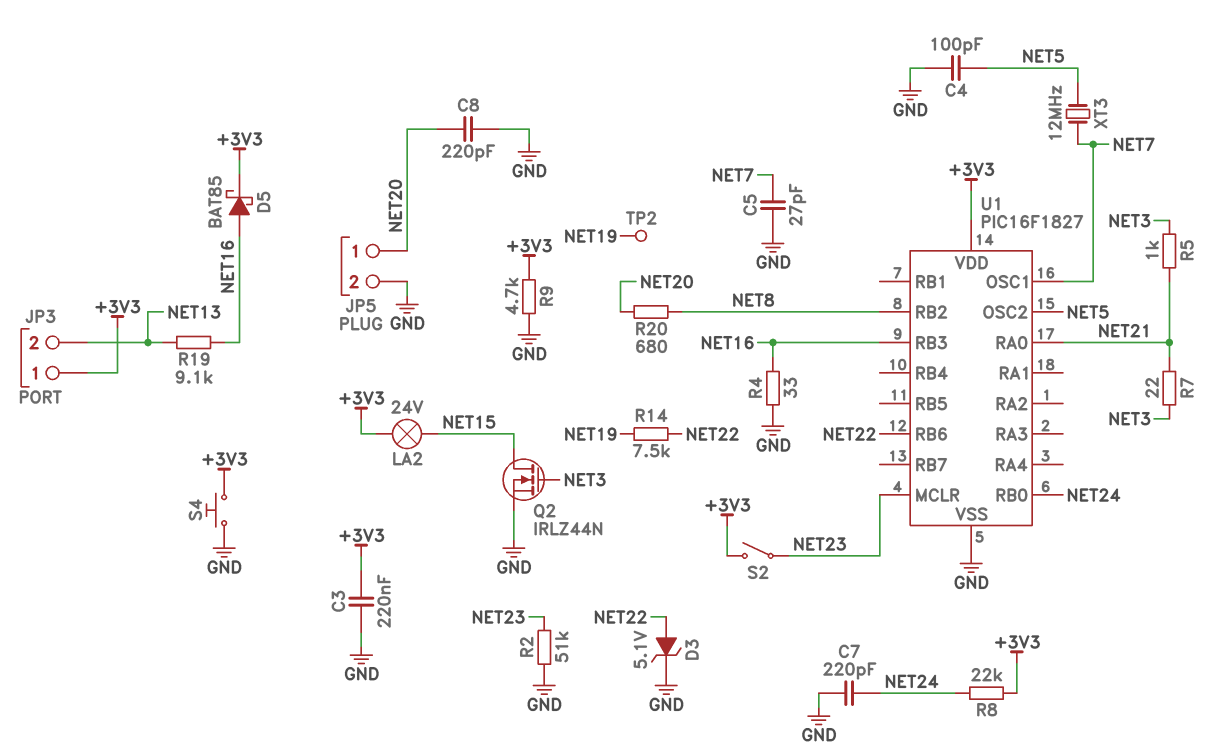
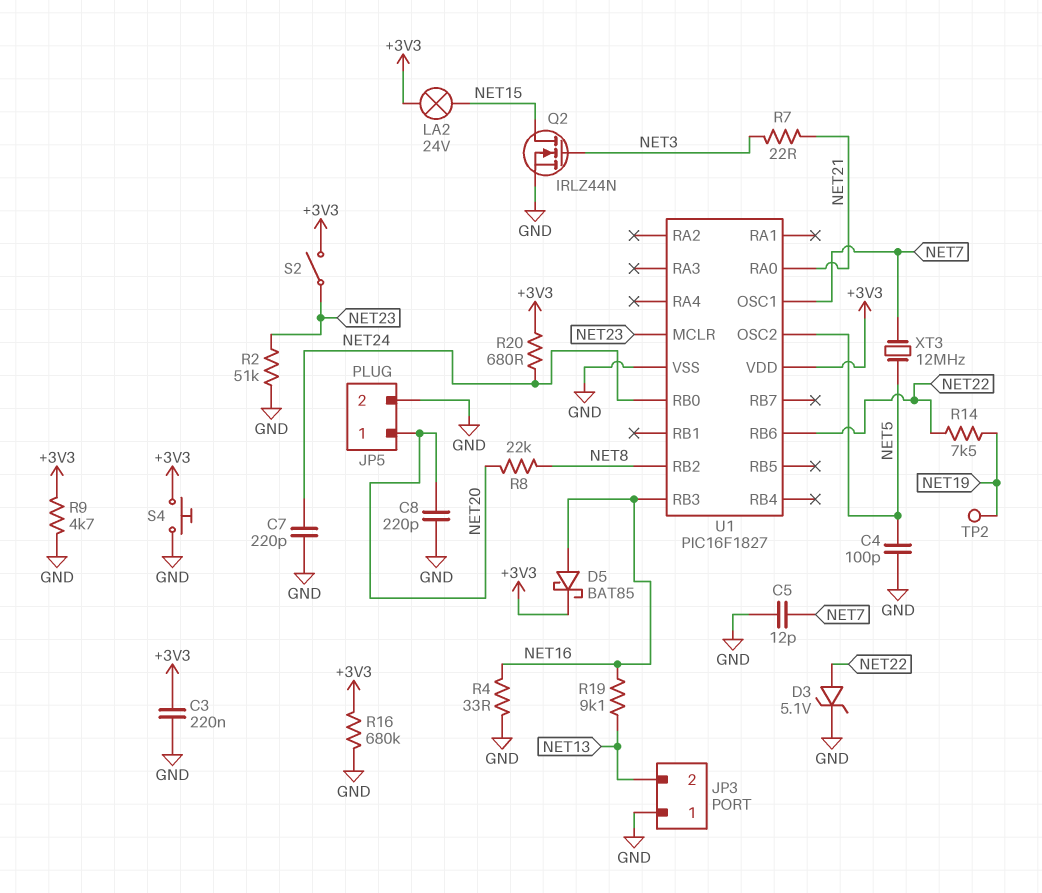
C5: 27pF (GND, NET7) -> 12pF (GND, NET7)
JP3 pin 1: +3V3 -> GND
R5: 1k (NET3, NET21) -> none
R8: 22k (+3V3, NET24) -> 22k (NET8, NET20)
R16: none -> 680k (+3V3, GND)
R20: 680 (NET8, NET20) -> 680 (+3V3, NET24)

